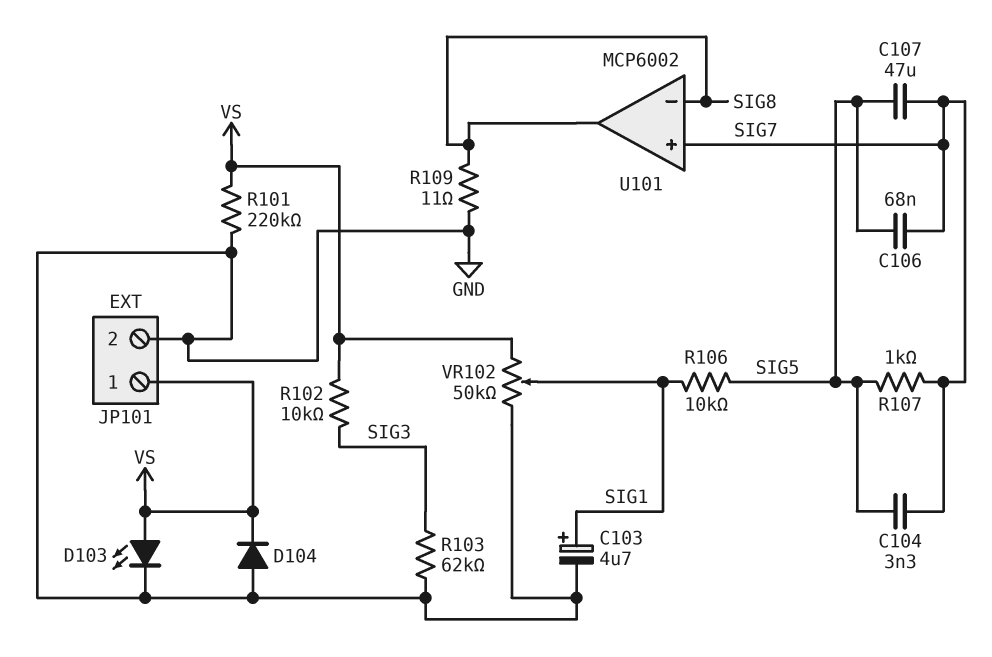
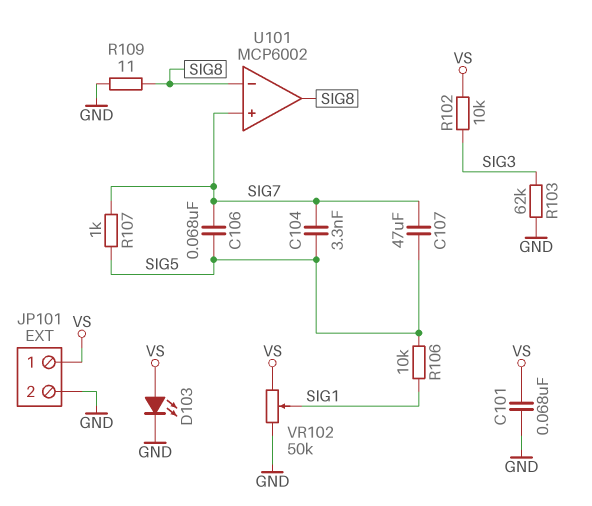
C101: none -> 68nF (GND, VS)
C103: 4.7uF (plus SIG1, minus GND) -> none
D104: diode (A GND, K VS) -> none
R101: 220k (GND, VS) -> none

